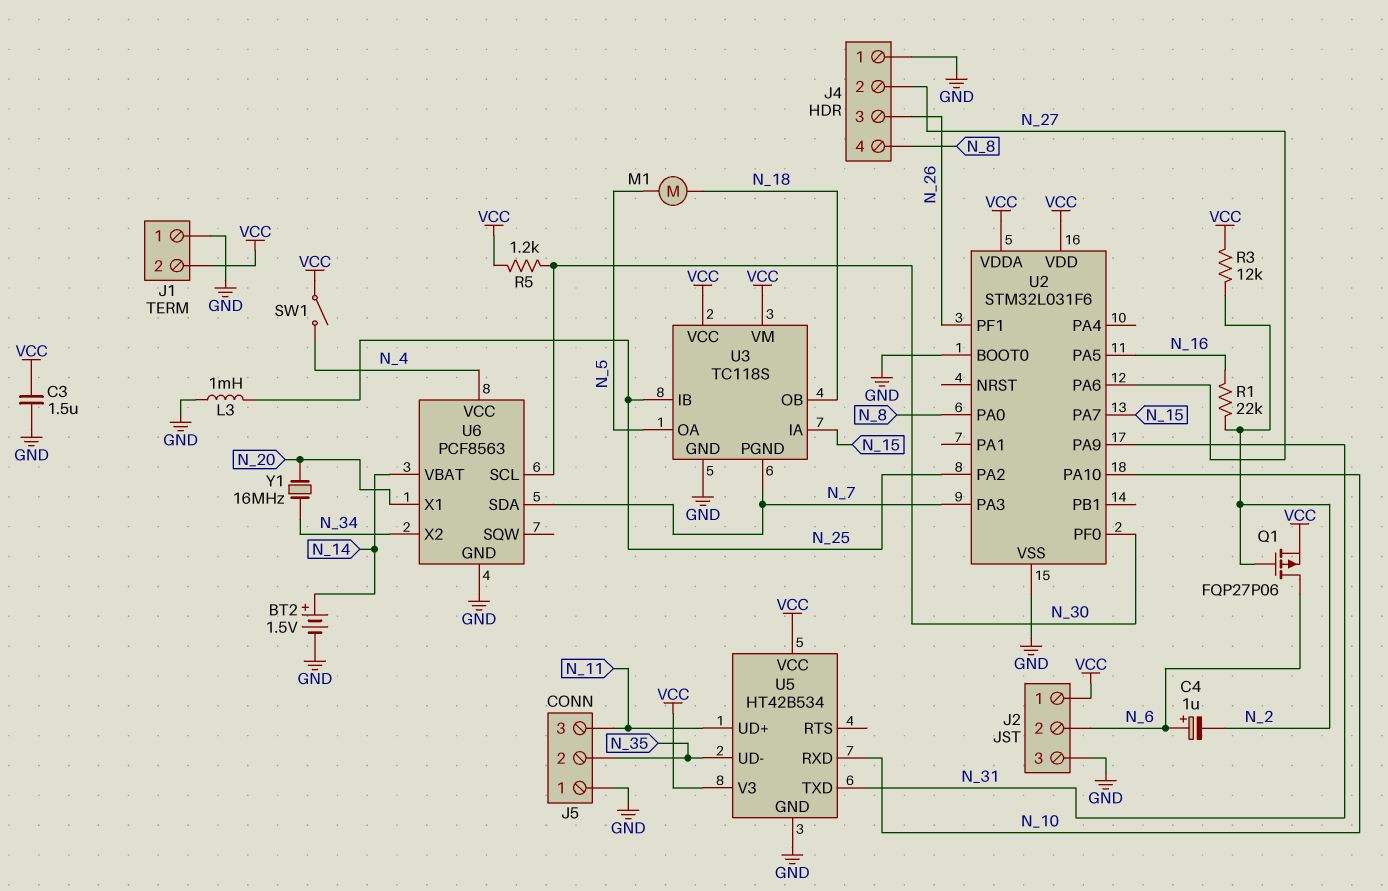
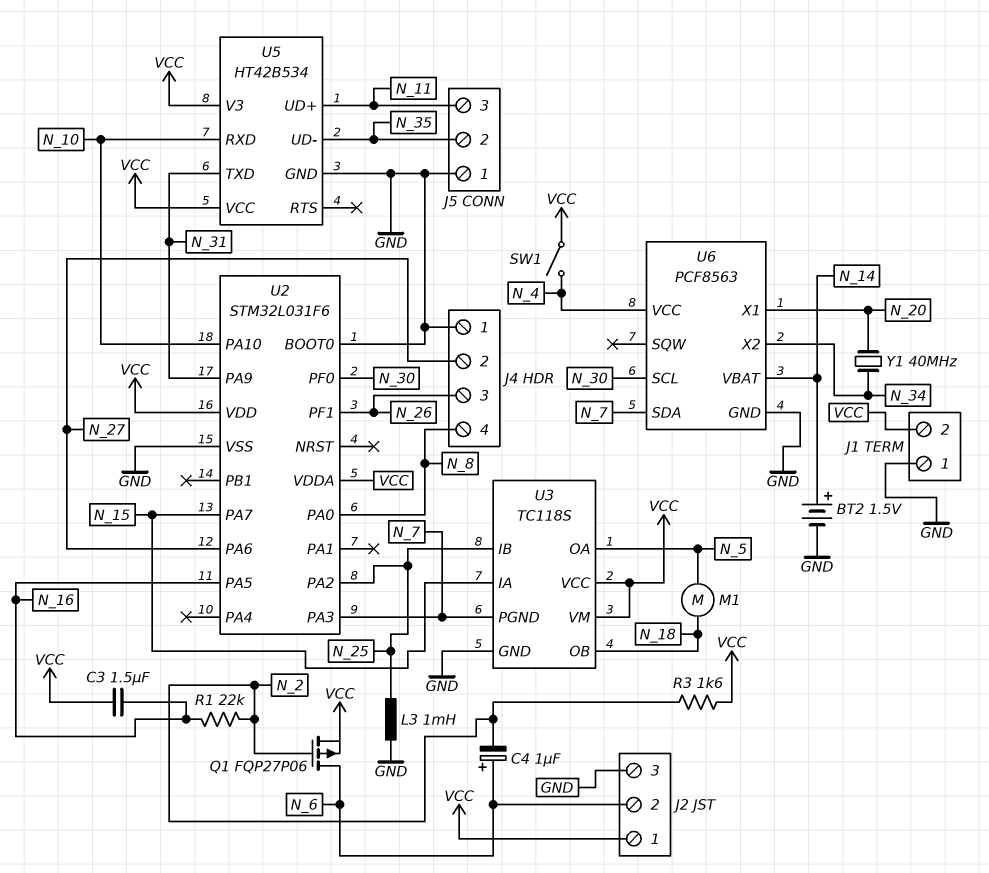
C3: 1.5uF (GND, VCC) -> 1.5uF (N_16, VCC)
R3: 12k (N_2, VCC) -> 1.6k (N_2, VCC)
R5: 1.2k (N_30, VCC) -> none
Y1: 16MHz (N_20, N_34) -> 40MHz (N_20, N_34)

